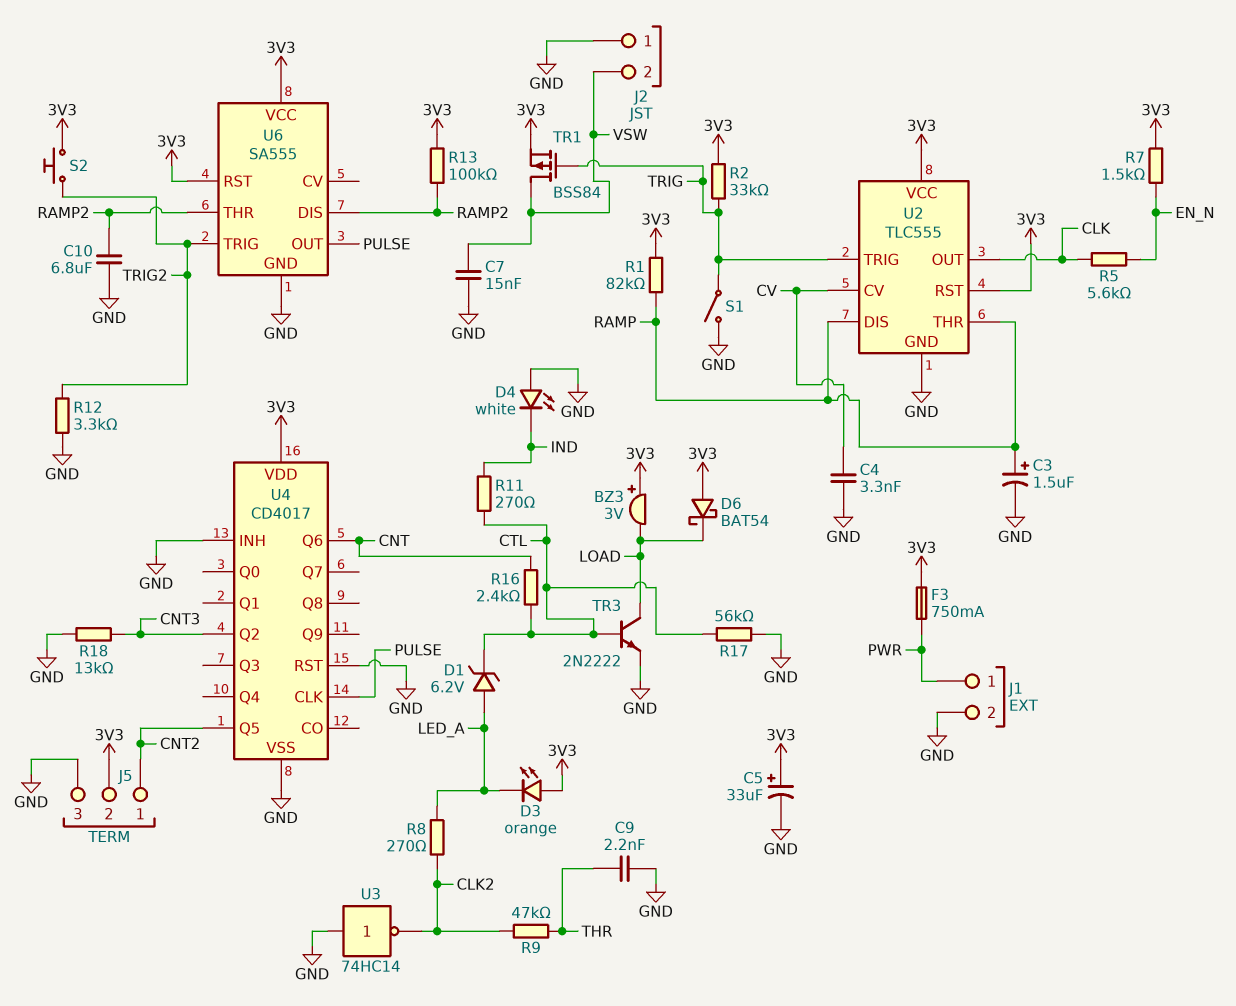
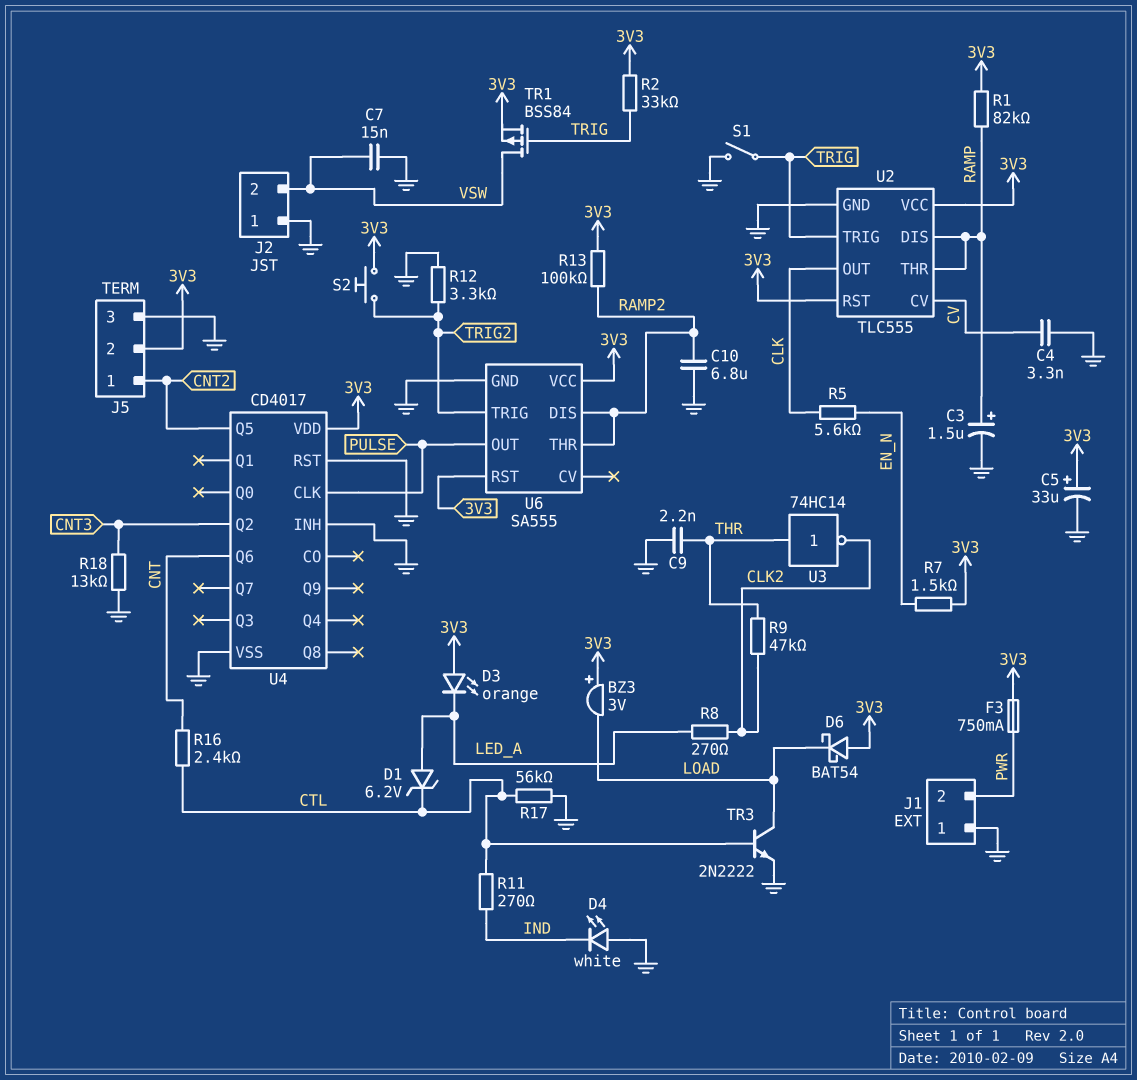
J1 pin 1: PWR -> GND
J1 pin 2: GND -> PWR
U3: NOT 74HC14 (in GND, out CLK2) -> NOT 74HC14 (in THR, out CLK2)

